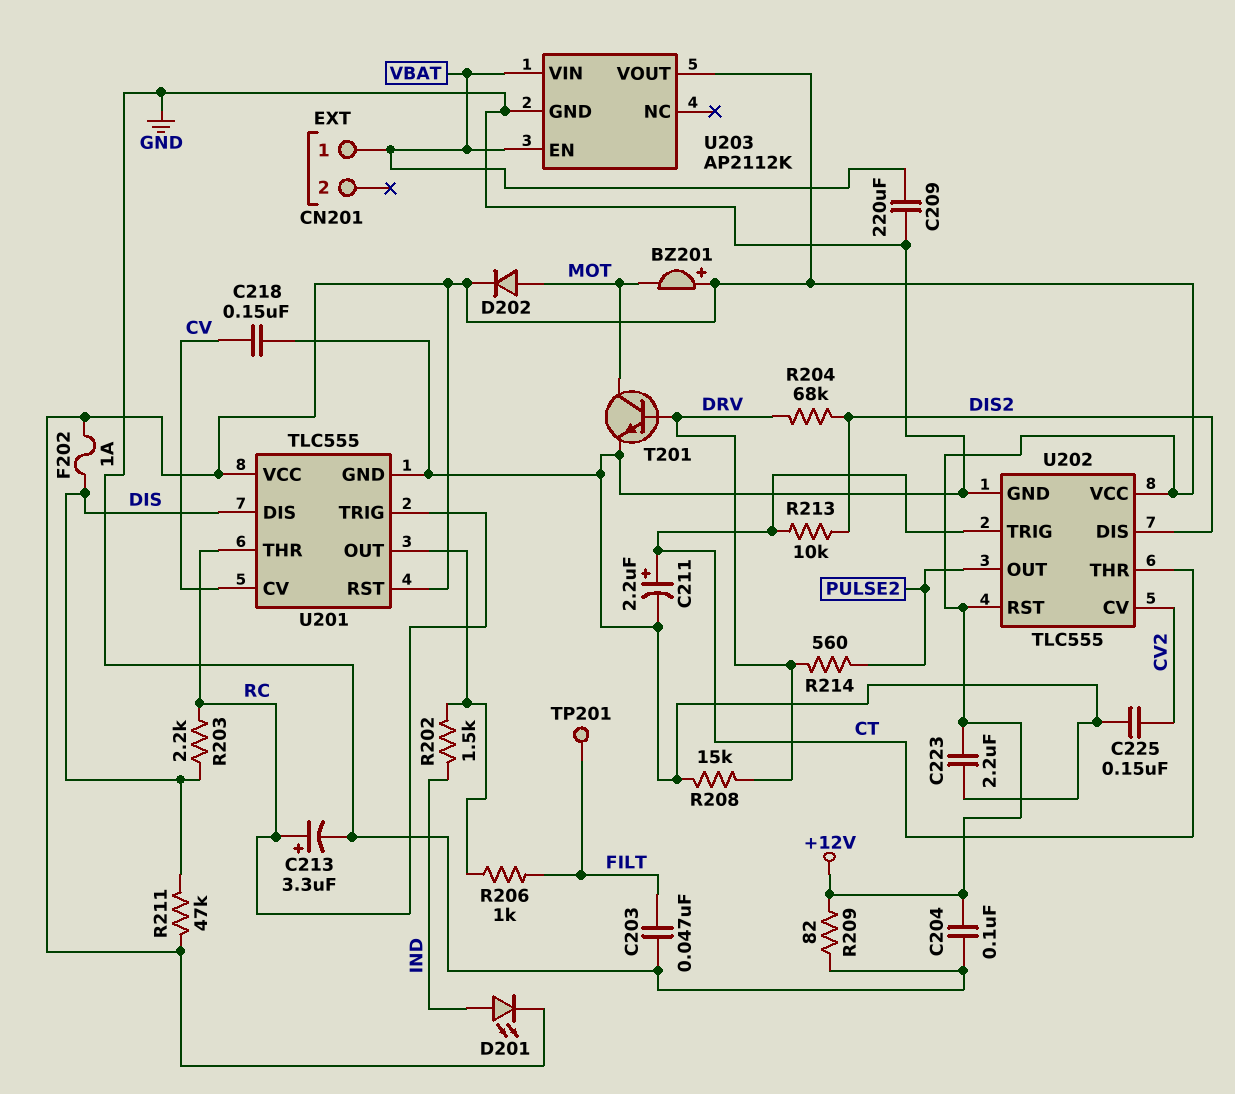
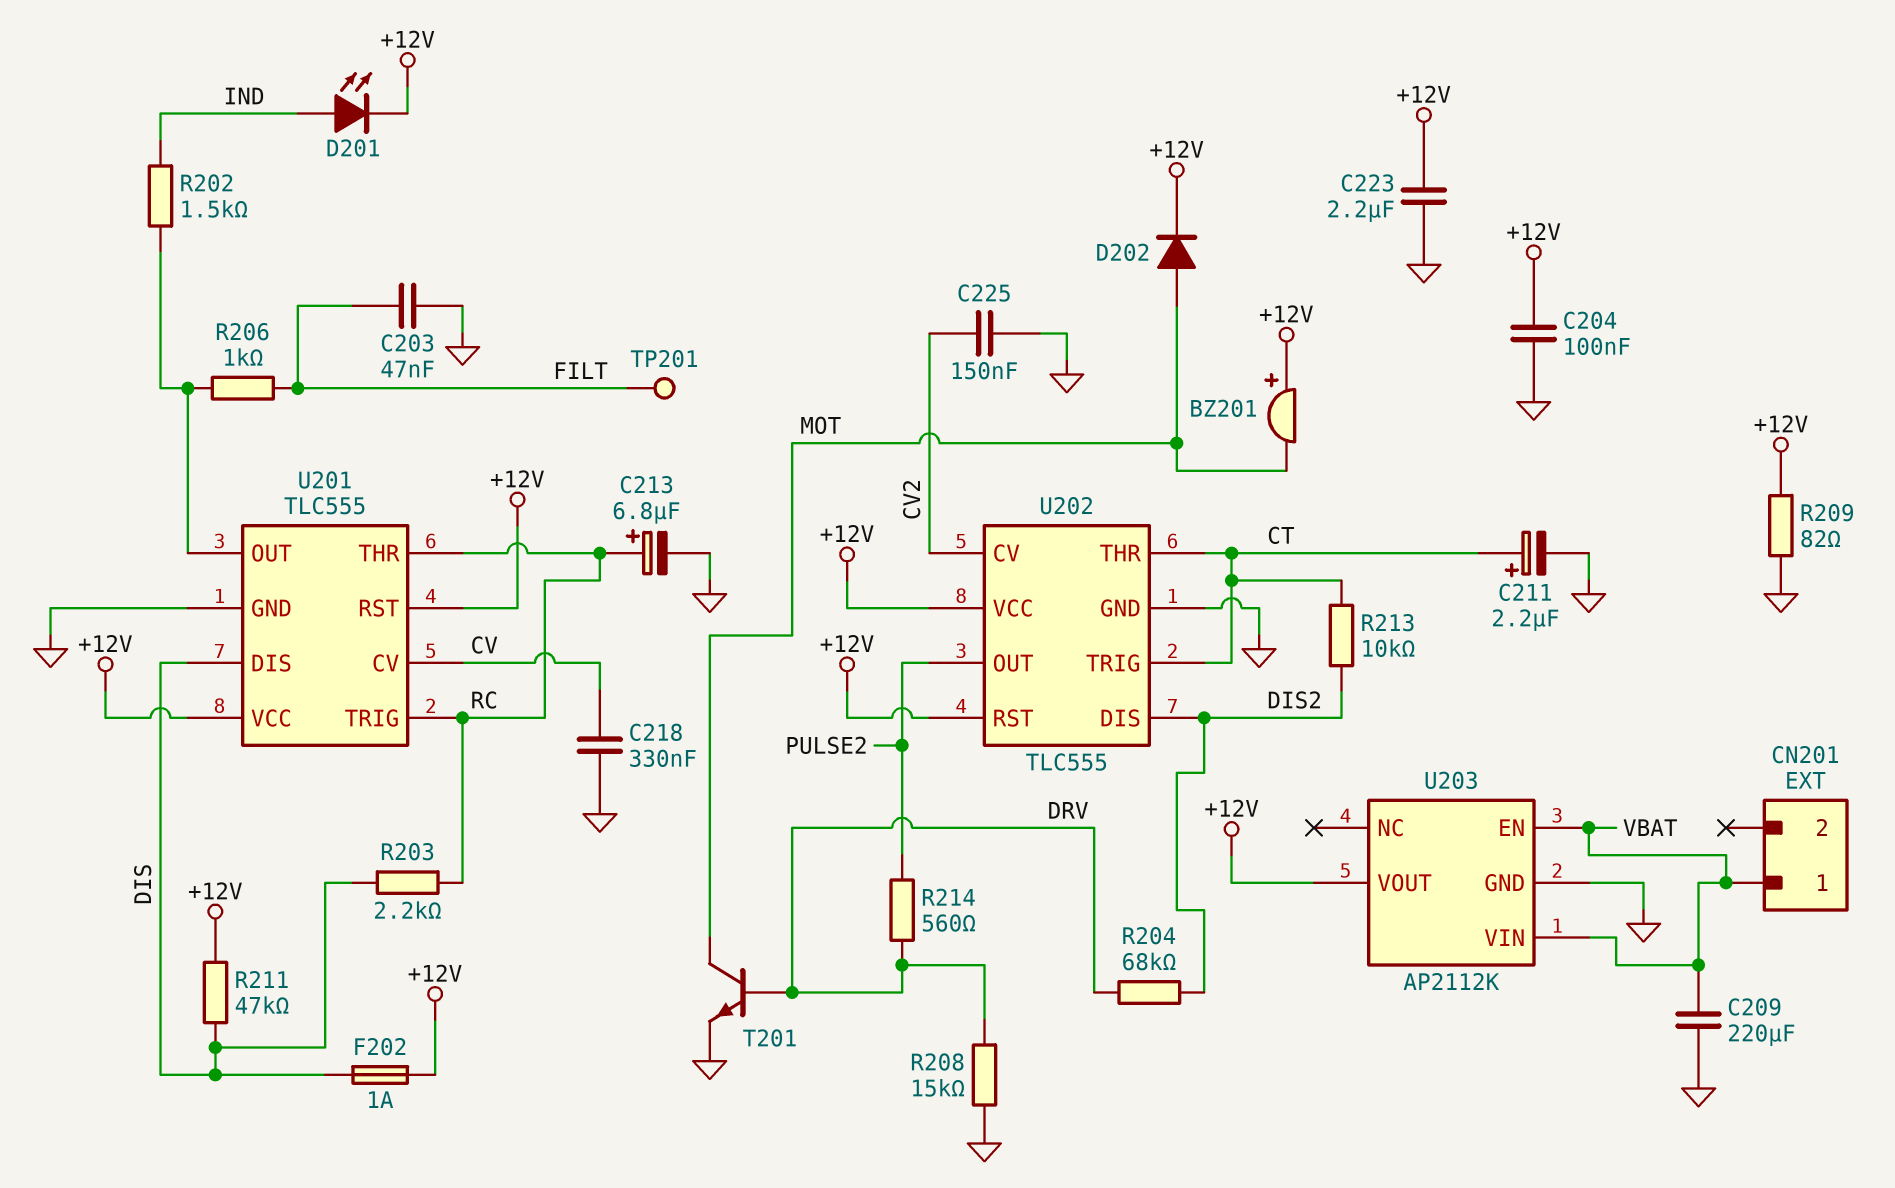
C213: 3.3uF (plus RC, minus GND) -> 6.8uF (plus RC, minus GND)
C218: 150nF (CV, GND) -> 330nF (CV, GND)

